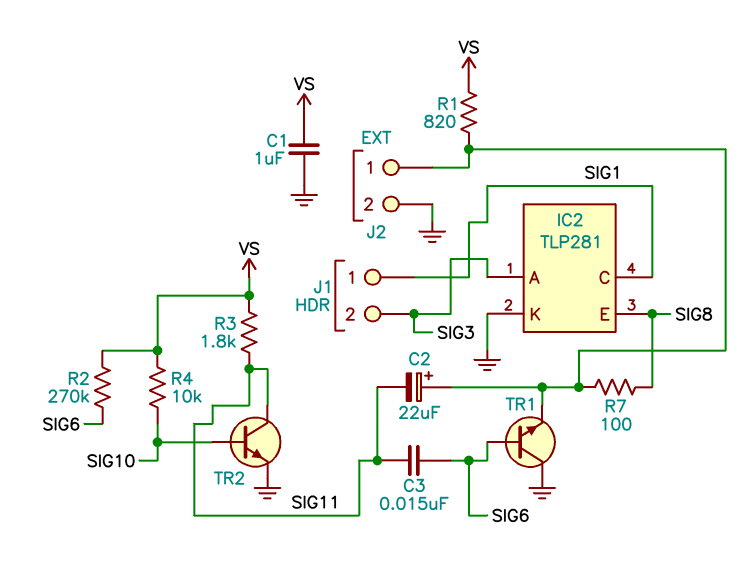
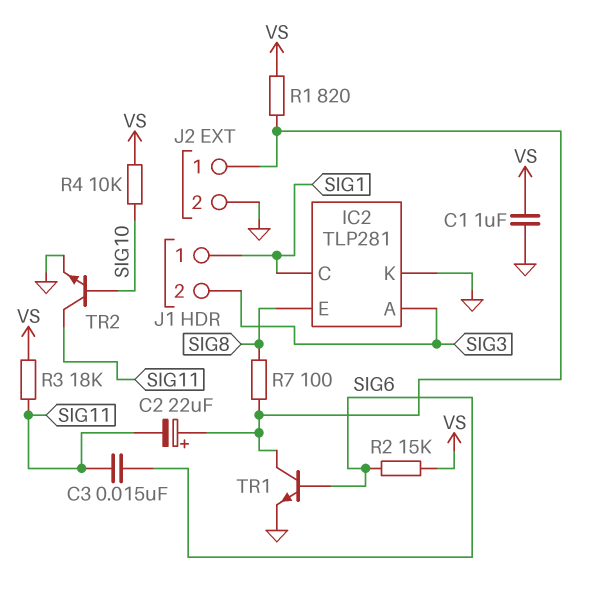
R2: 270k (SIG6, VS) -> 15k (SIG6, VS)
R3: 1.8k (SIG11, VS) -> 18k (SIG11, VS)
TR1: NPN (B SIG6, C GND, E J2/1) -> NPN (B SIG6, C J2/1, E GND)

